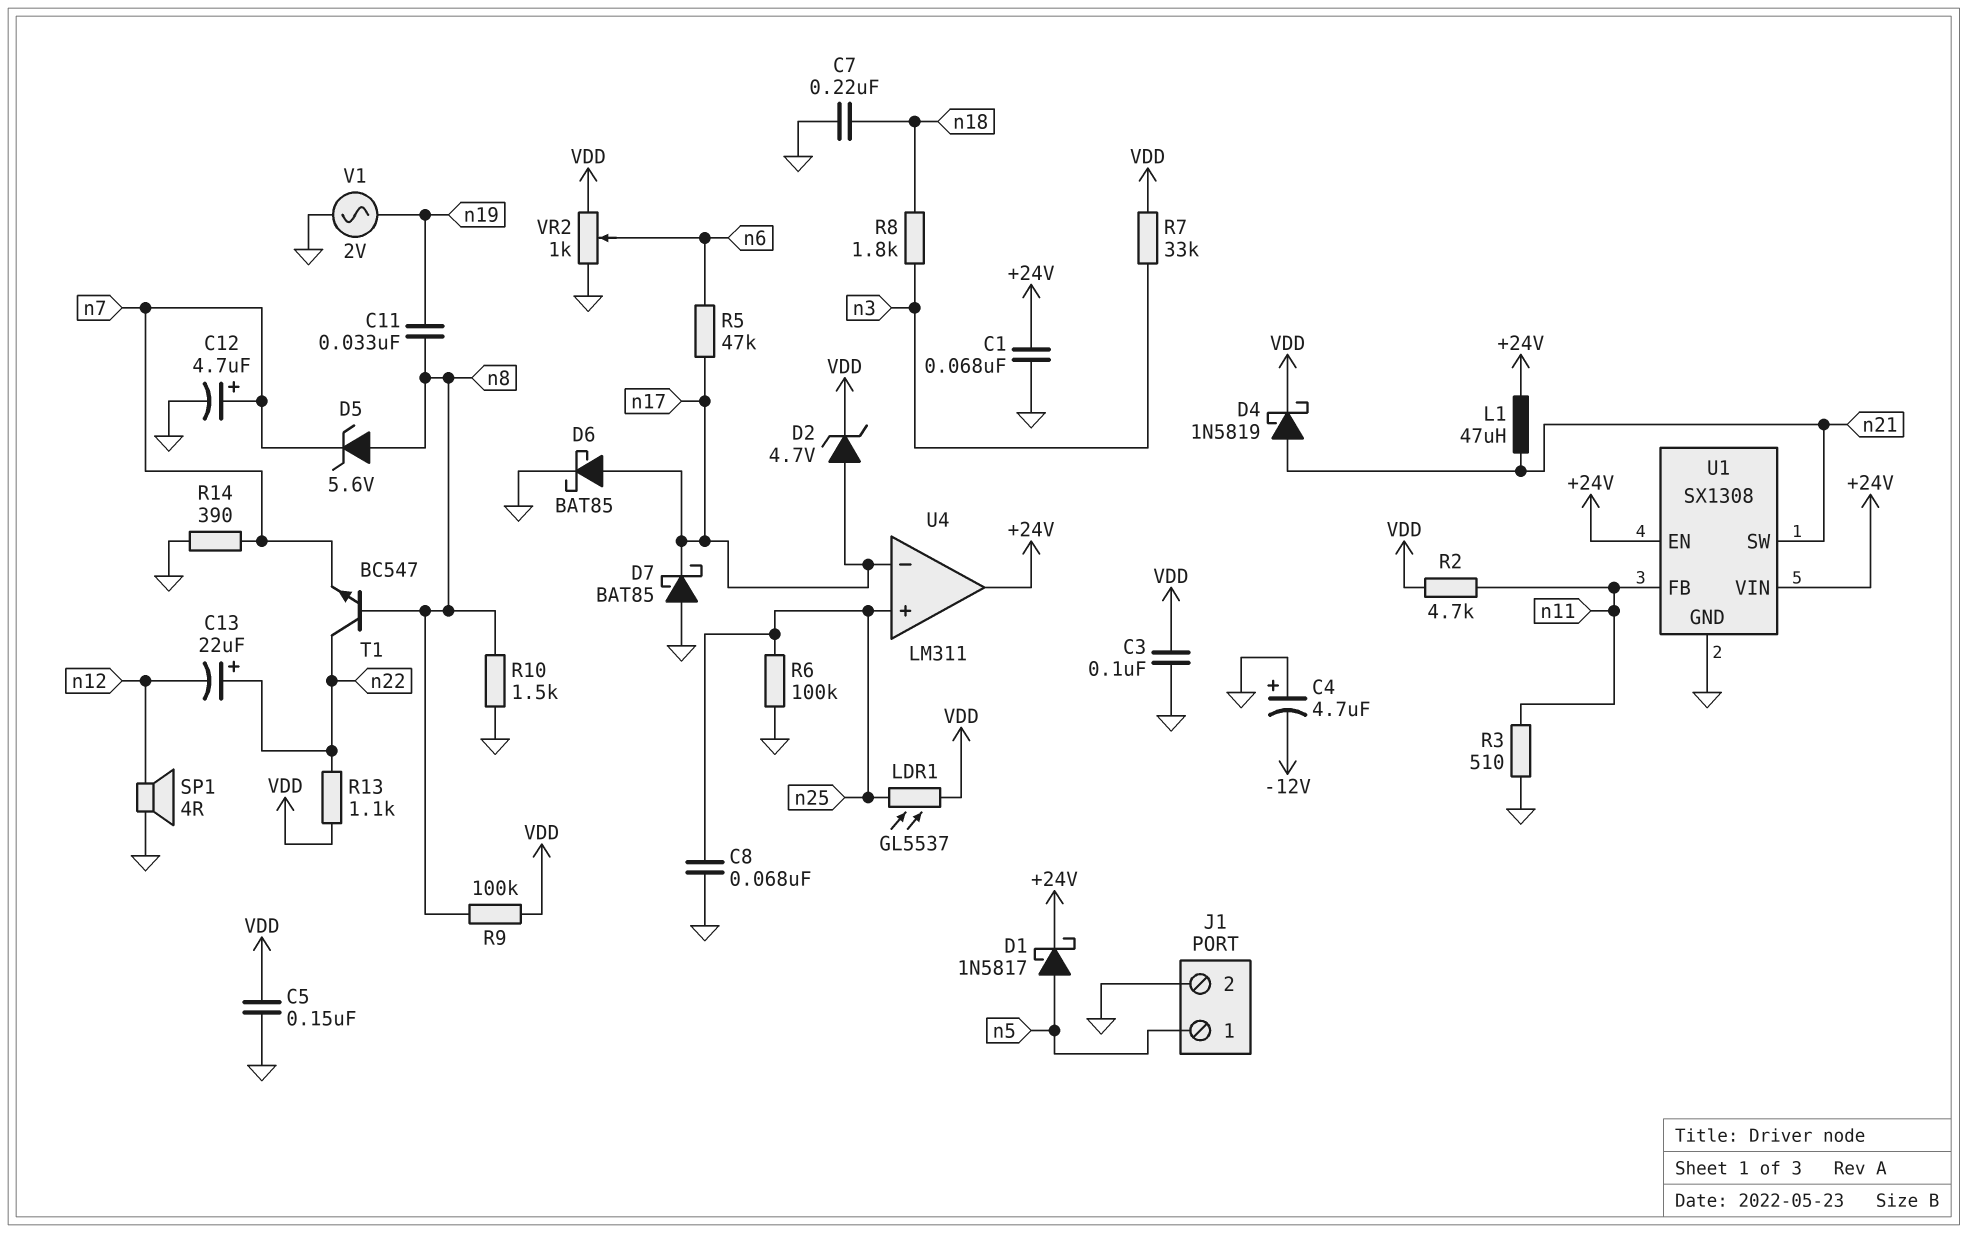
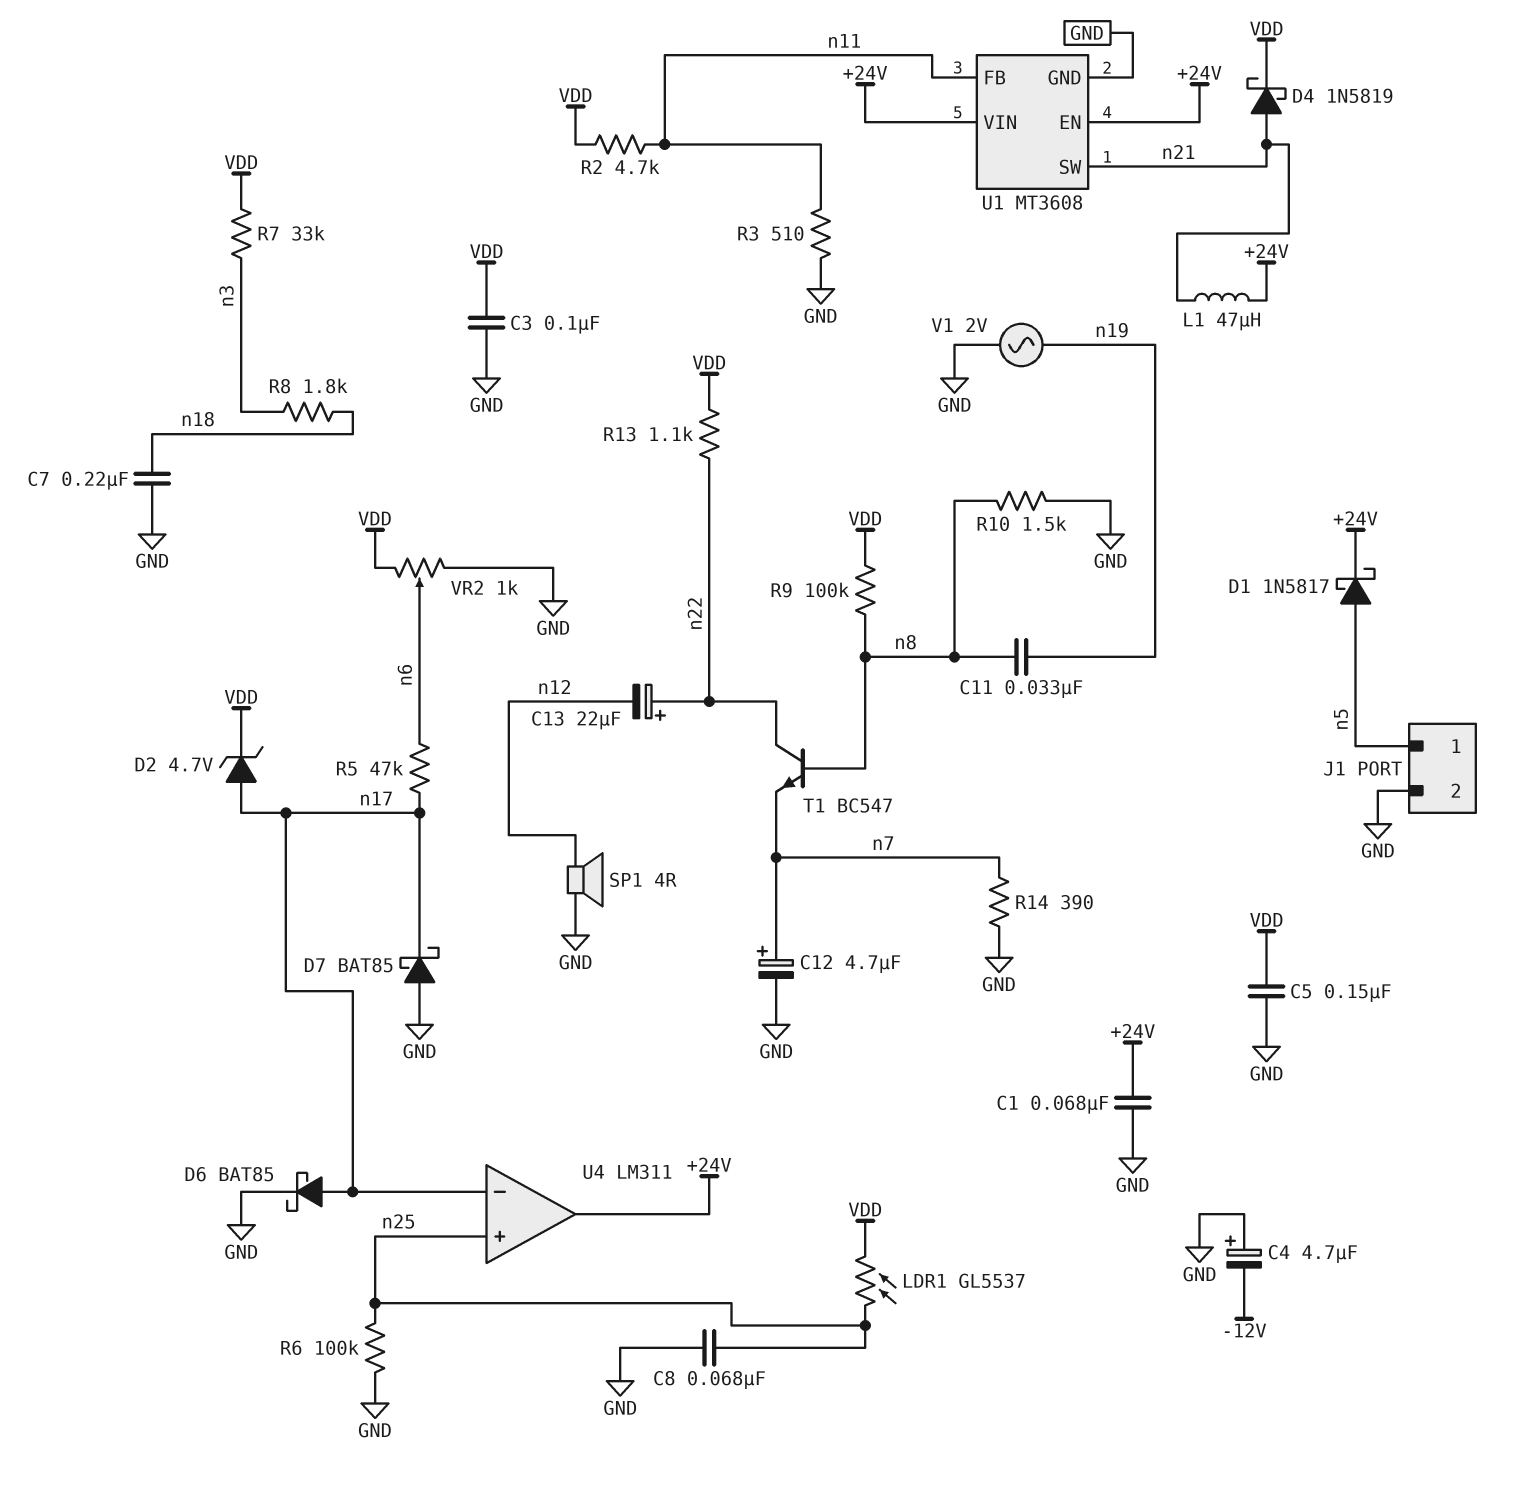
D5: zener 5.6V (A n8, K n7) -> none
U1: SX1308 -> MT3608

